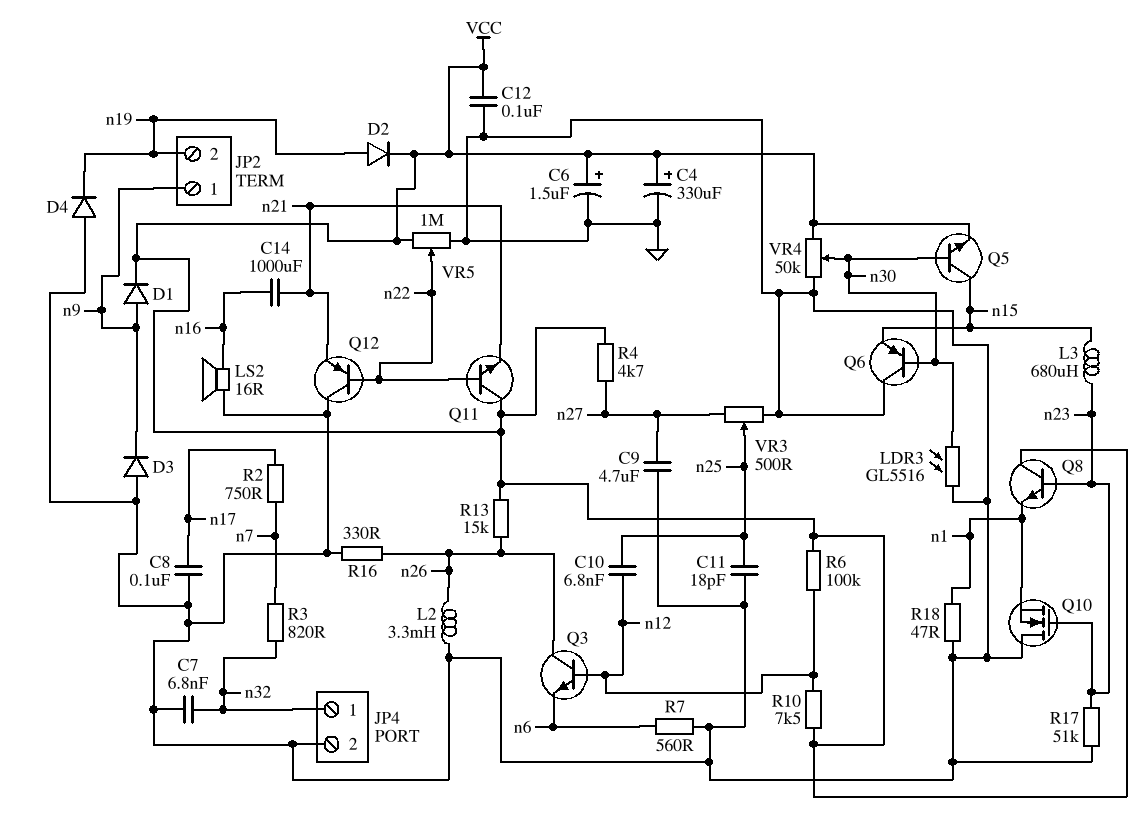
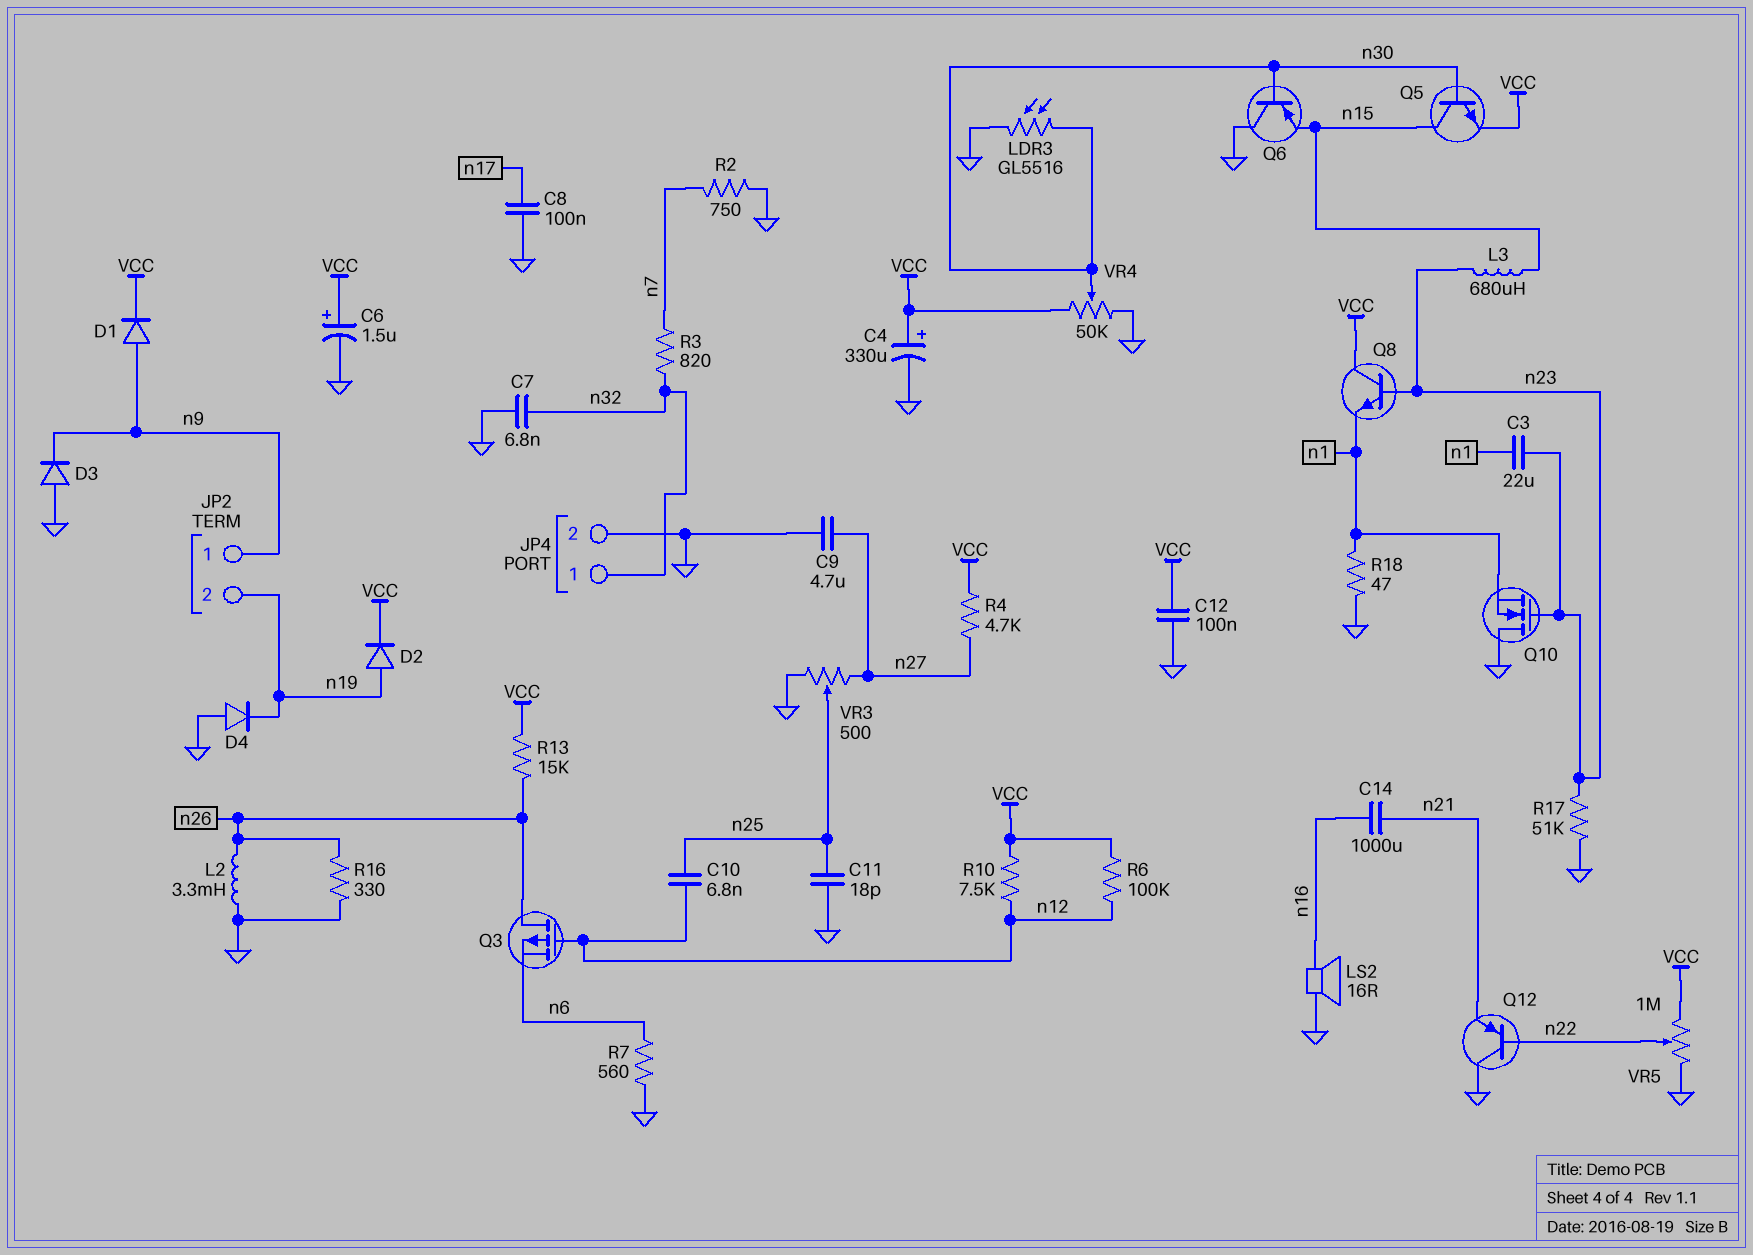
C3: none -> 22uF (n1, n23)
Q3: NPN (B n12, C n26, E n6) -> PMOS (G n12, D n26, S n6)
Q11: NPN (B n22, C VCC, E n21) -> none
R2: 750 (n7, n17) -> 750 (GND, n7)

